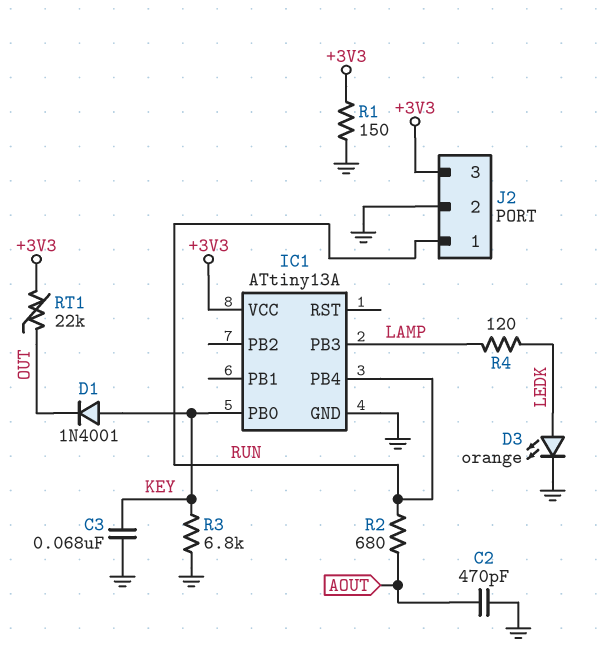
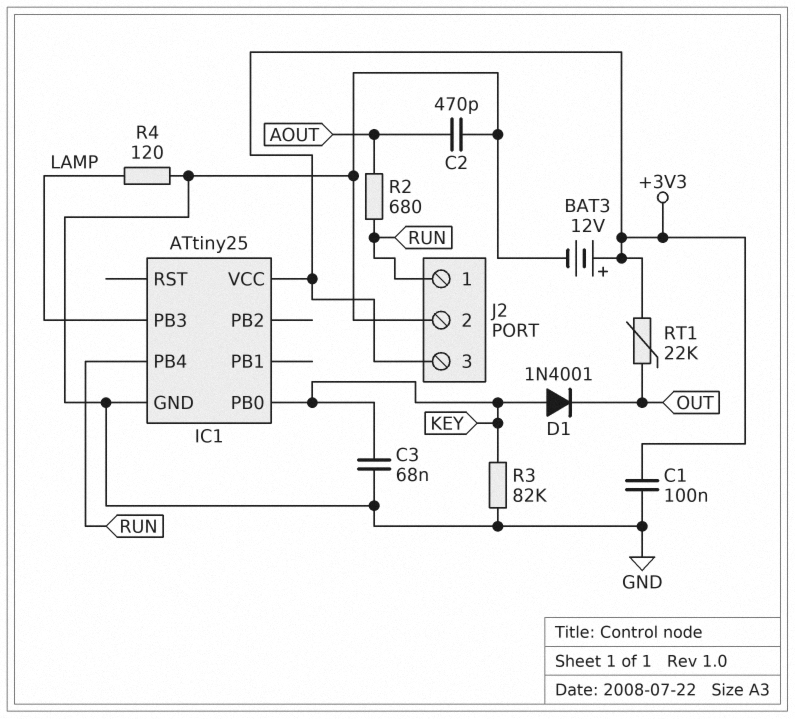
BAT3: none -> 12V (plus +3V3, minus GND)
C1: none -> 100nF (+3V3, GND)
D3: LED orange (A LEDK, K GND) -> none
IC1: ATtiny13A -> ATtiny25
R1: 150 (+3V3, GND) -> none
R3: 6.8k (GND, KEY) -> 82k (GND, KEY)
R4: 120 (LAMP, LEDK) -> 120 (GND, LAMP)

